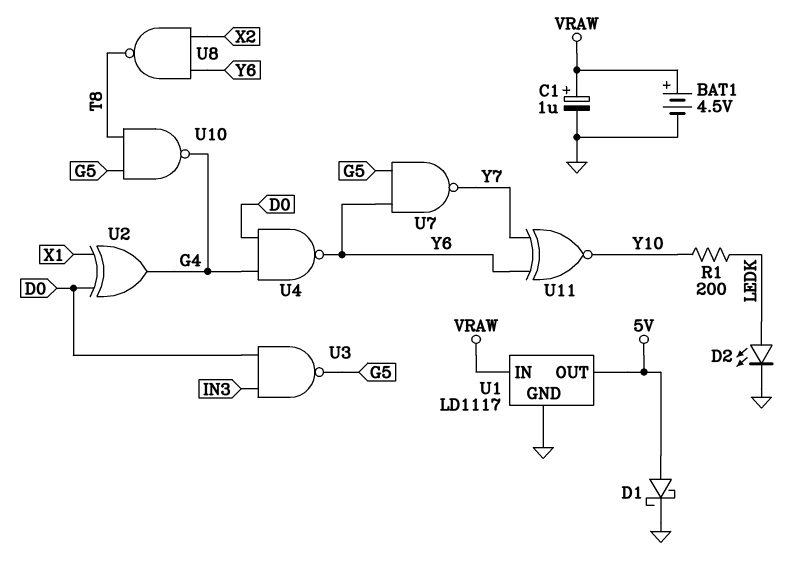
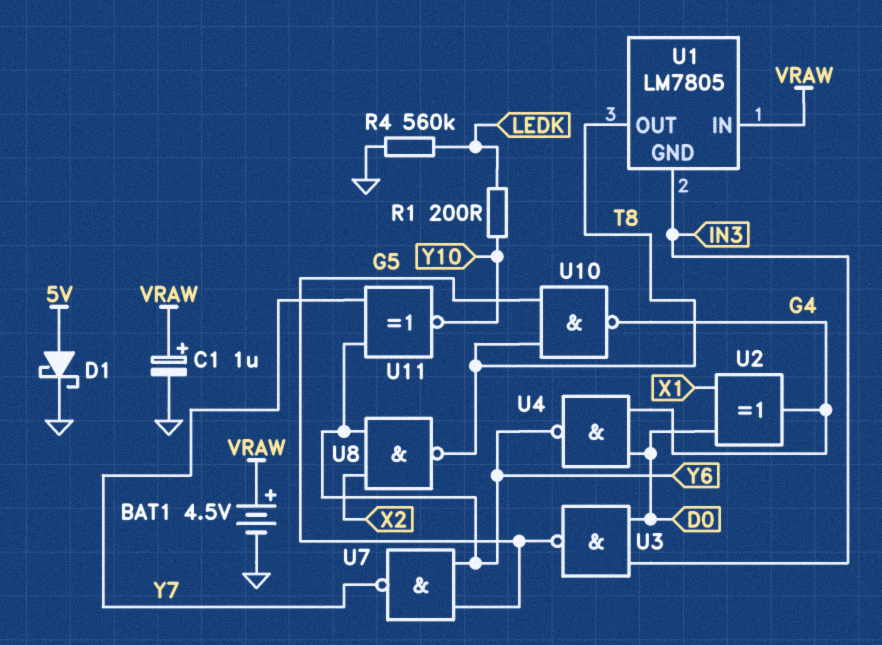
D2: LED (A LEDK, K GND) -> none
R4: none -> 560k (GND, LEDK)
U1: LD1117 -> LM7805
U1 pin GND: GND -> IN3
U1 pin OUT: 5V -> T8

